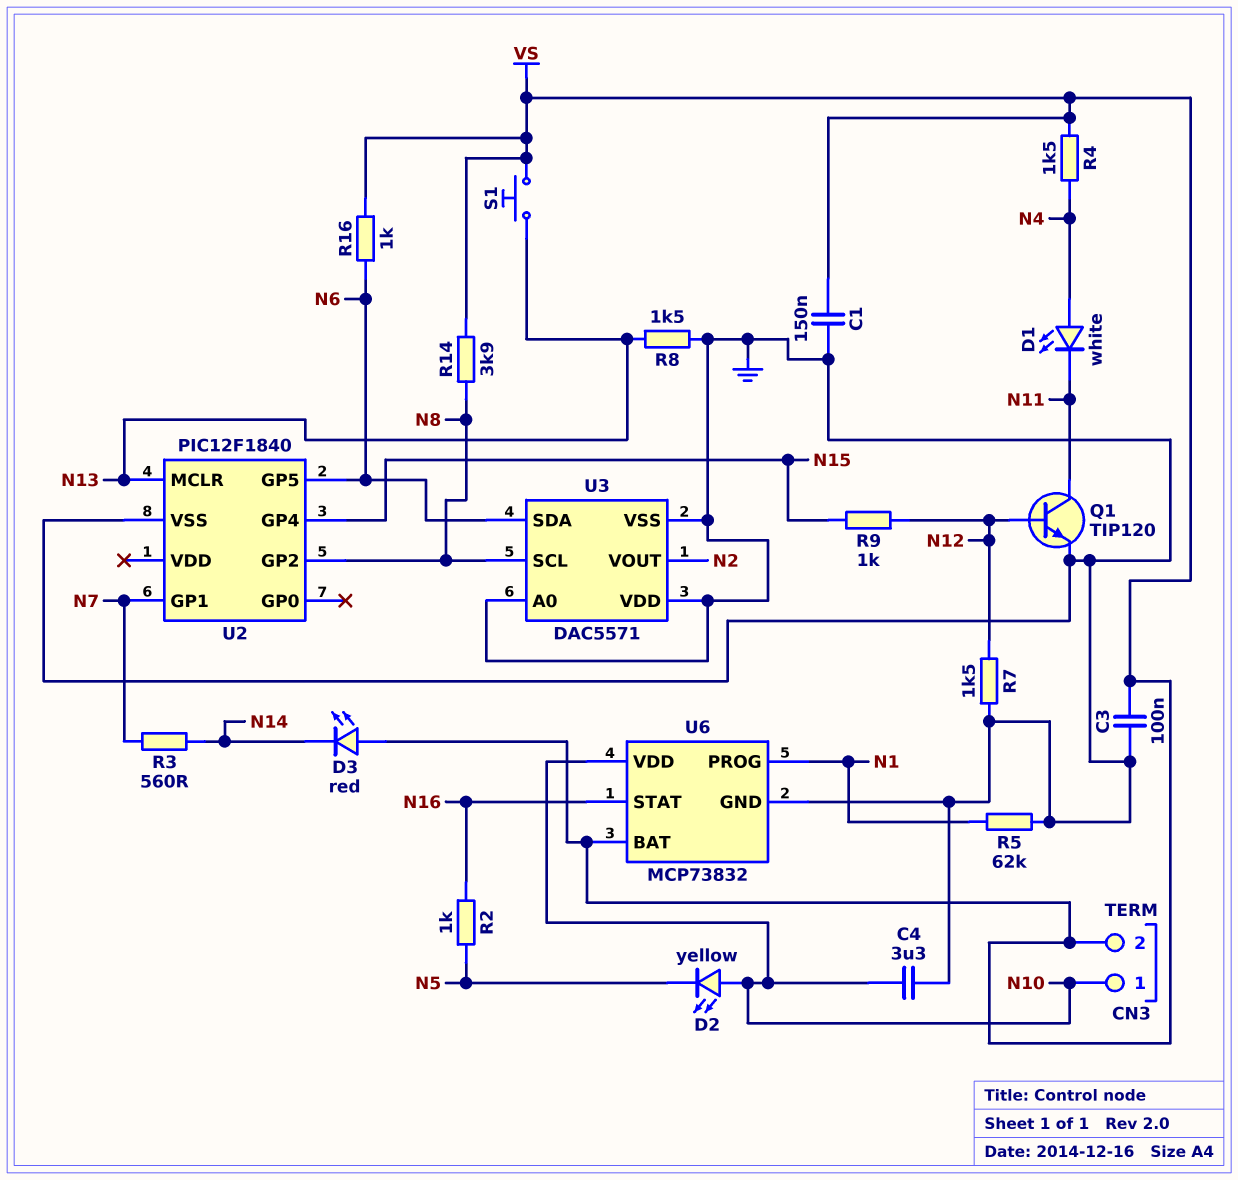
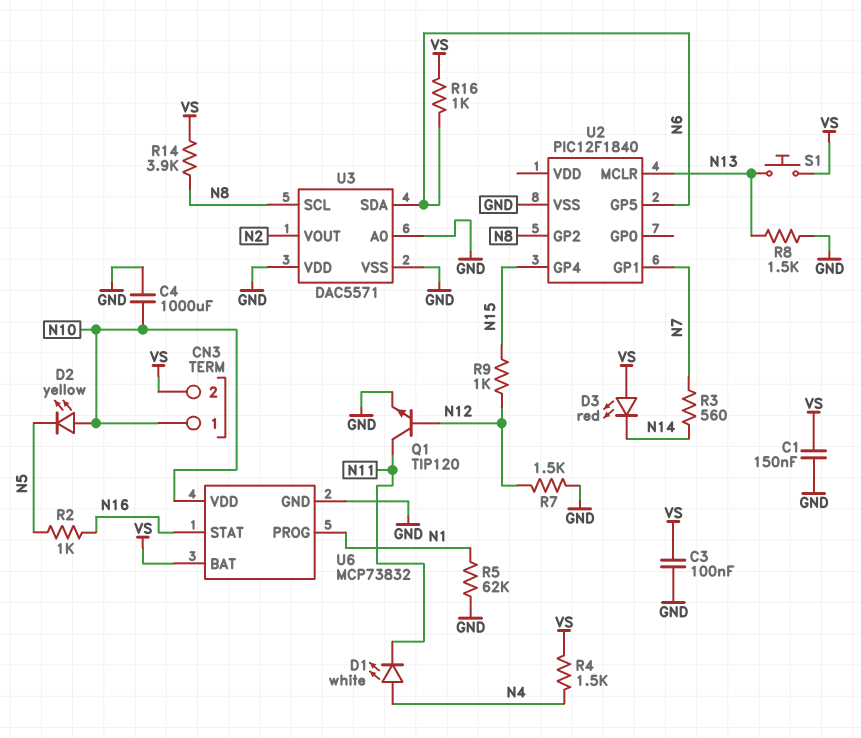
C4: 3.3uF (GND, N10) -> 1000uF (GND, N10)

